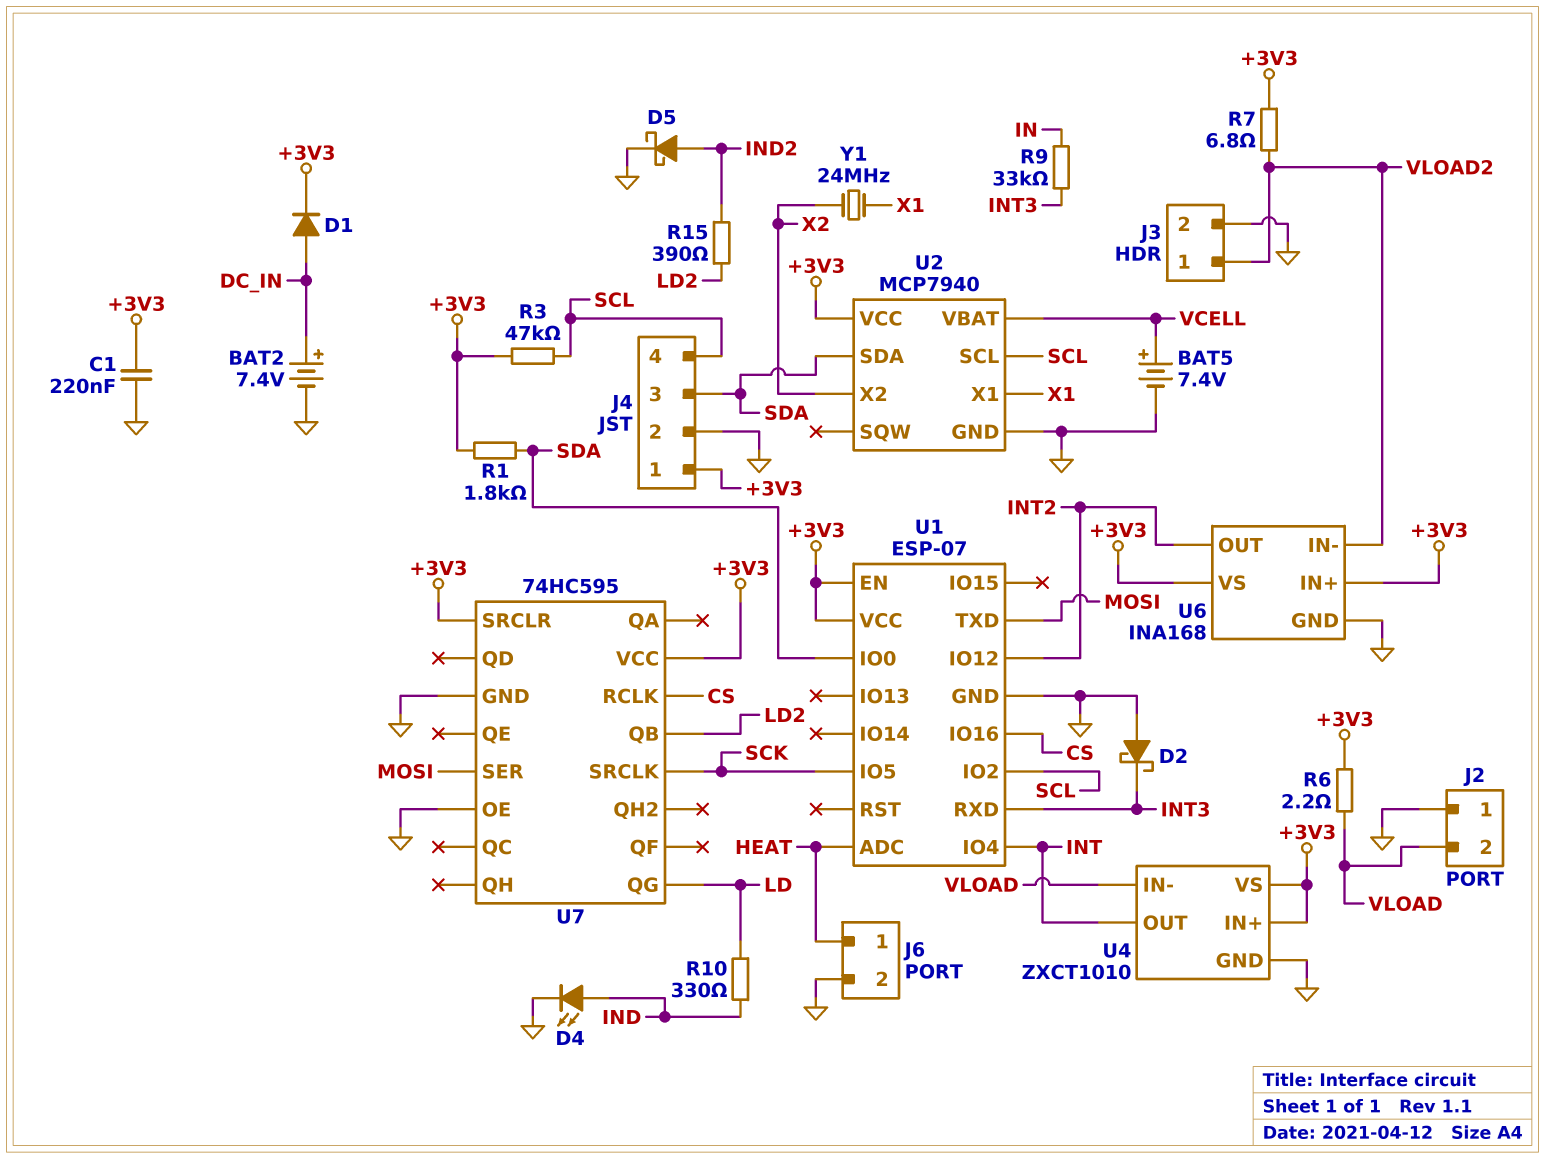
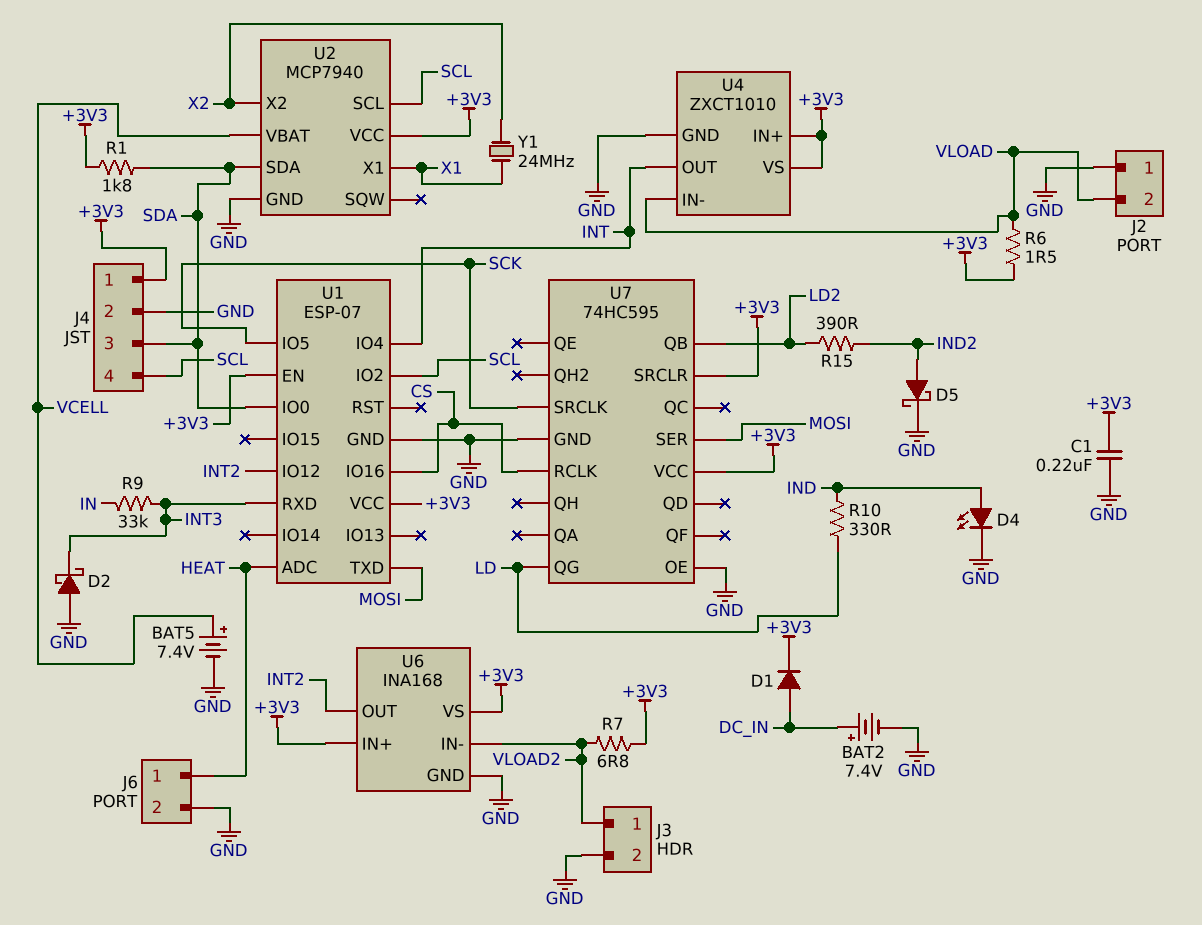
R3: 47k (+3V3, SCL) -> none
R6: 2.2 (+3V3, VLOAD) -> 1.5 (+3V3, VLOAD)

